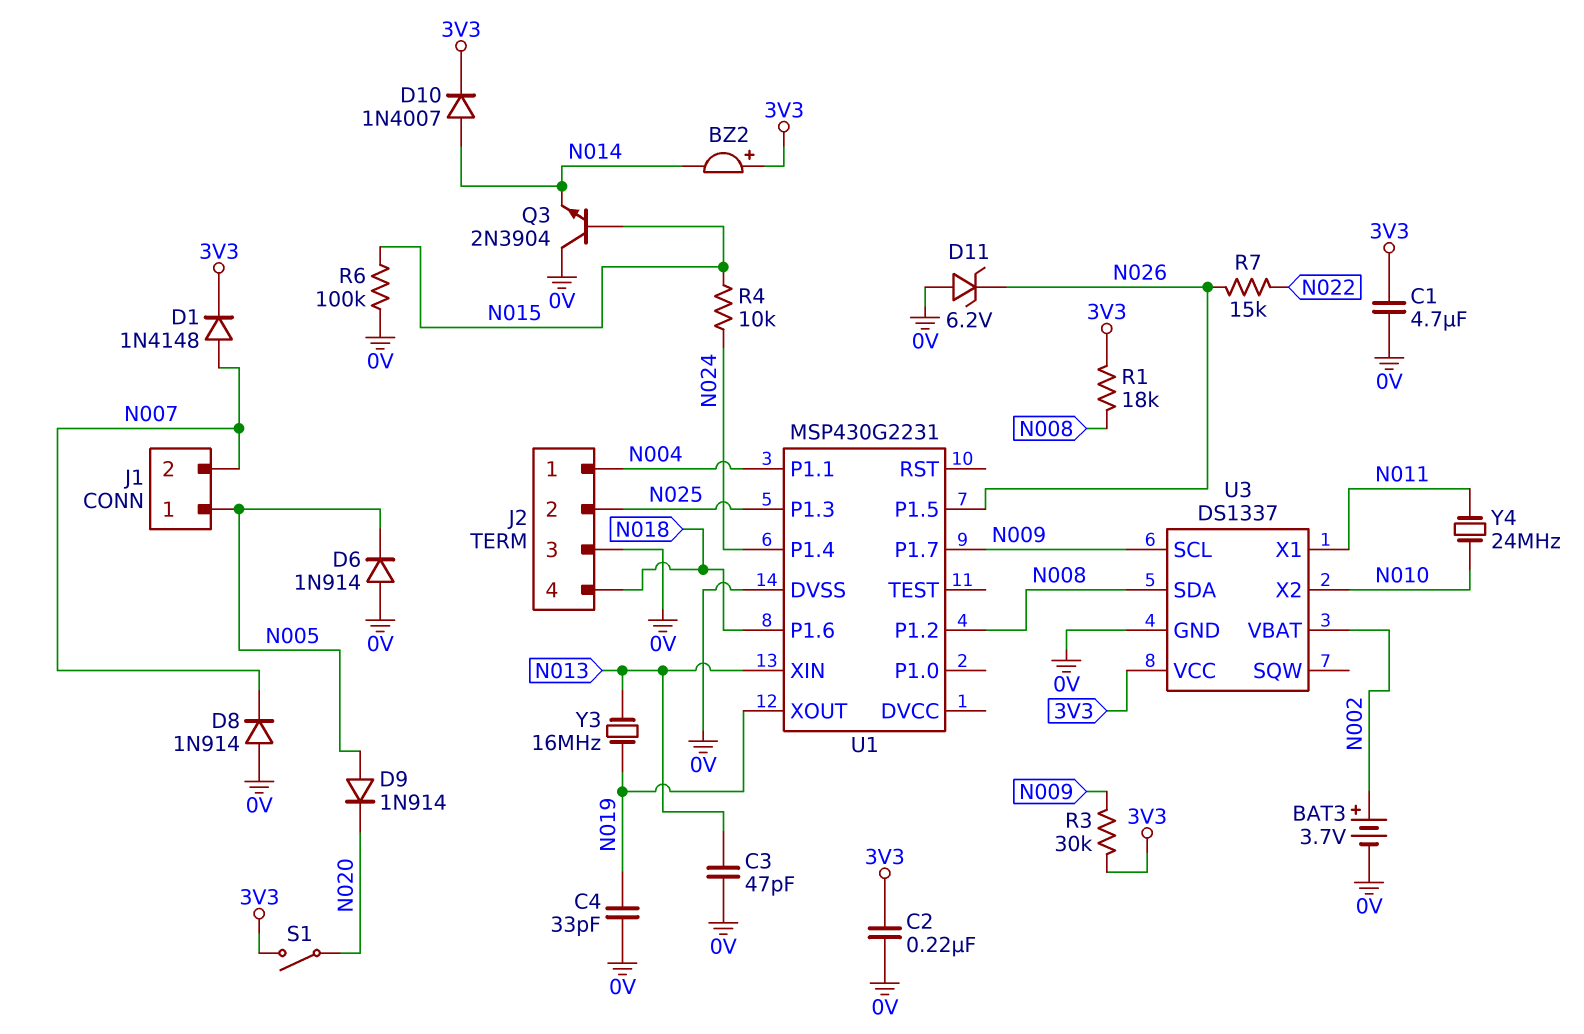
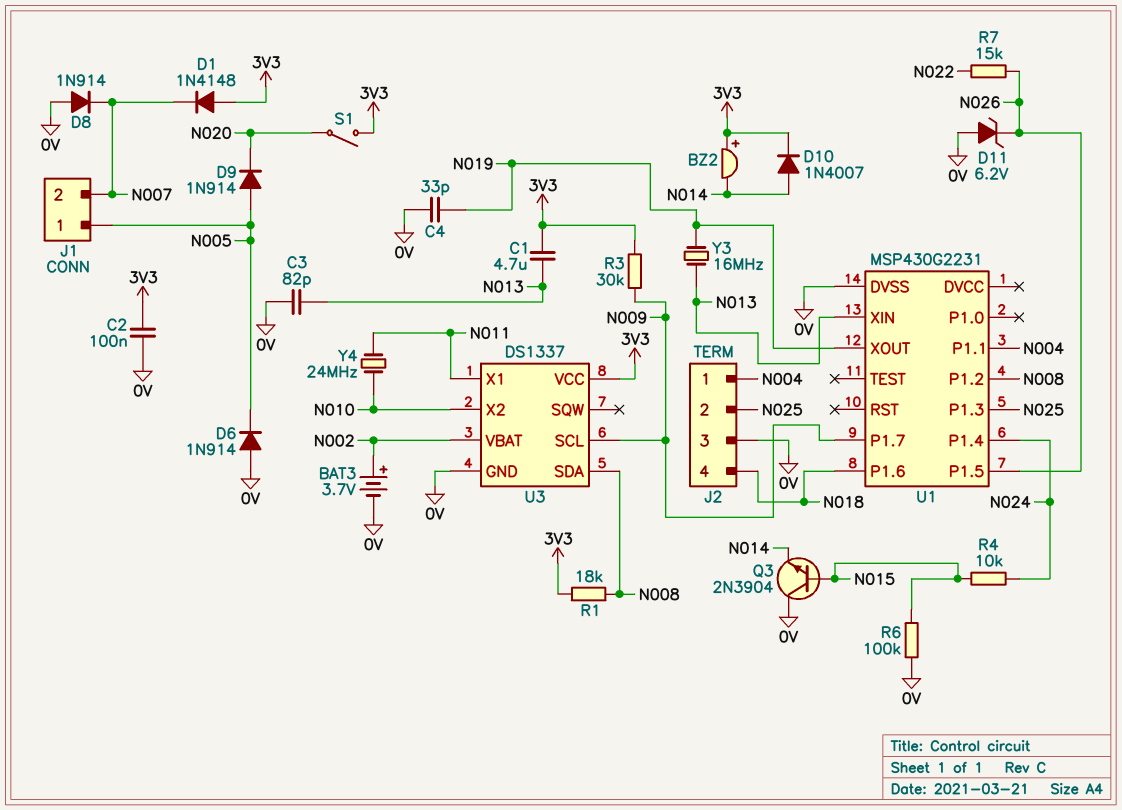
C1: 4.7uF (0V, 3V3) -> 4.7uF (3V3, N013)
C2: 220nF (0V, 3V3) -> 100nF (0V, 3V3)
C3: 47pF (0V, N013) -> 82pF (0V, N013)
D1: diode 1N4148 (A N007, K 3V3) -> diode 1N4148 (A 3V3, K N007)

